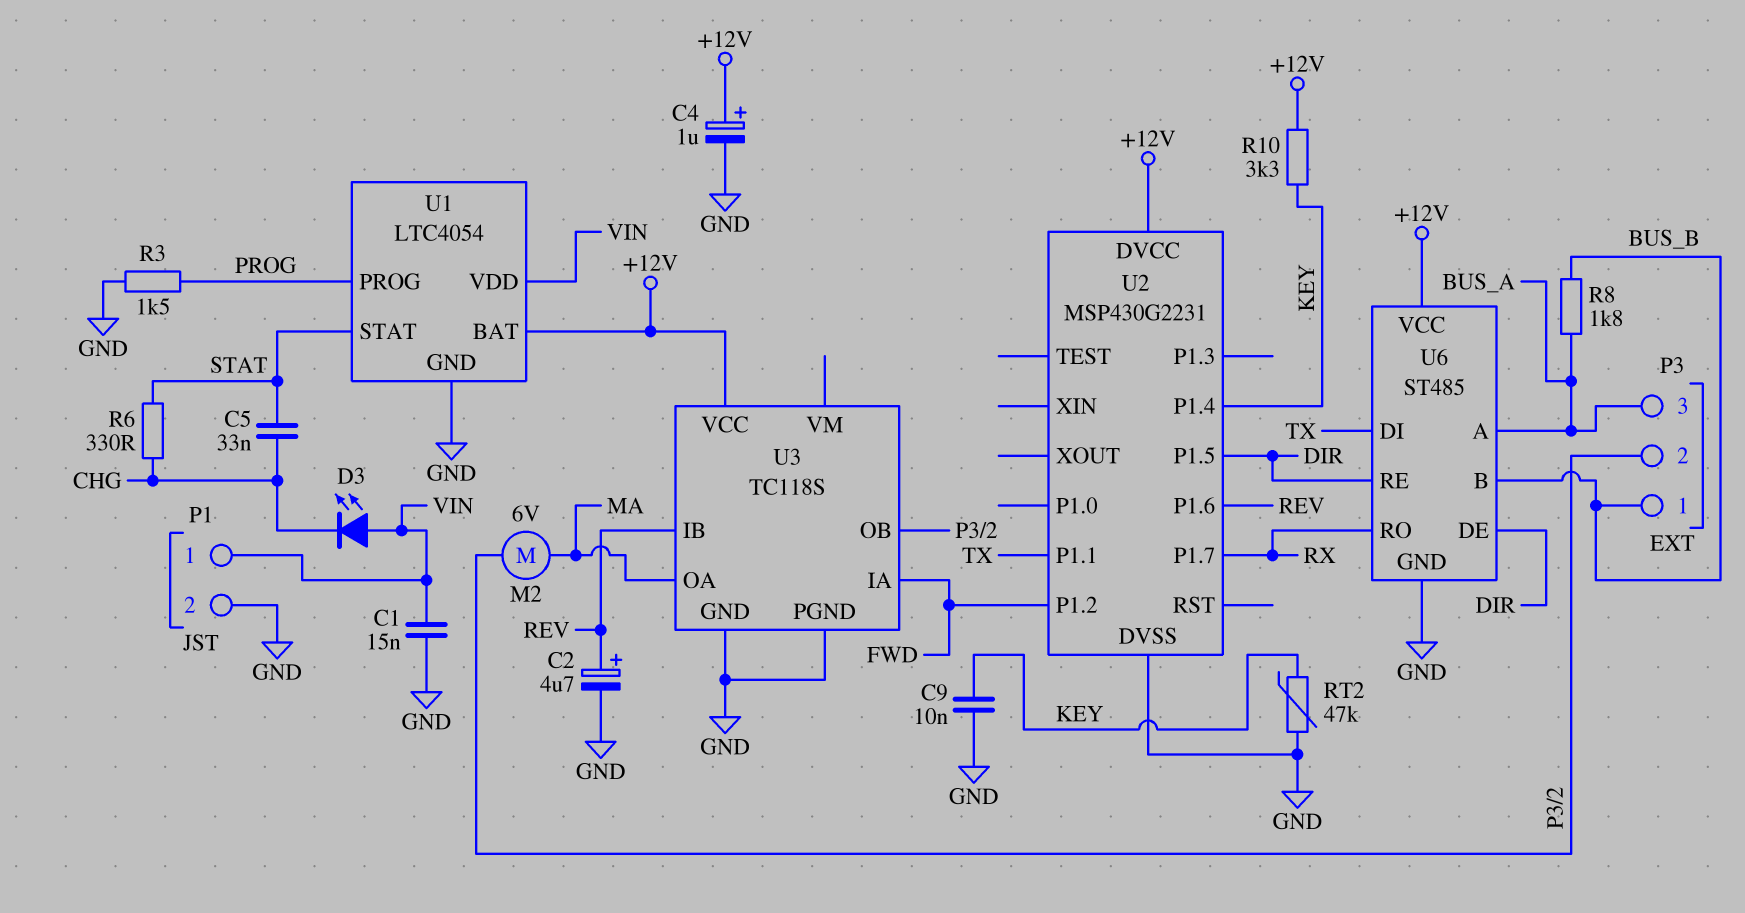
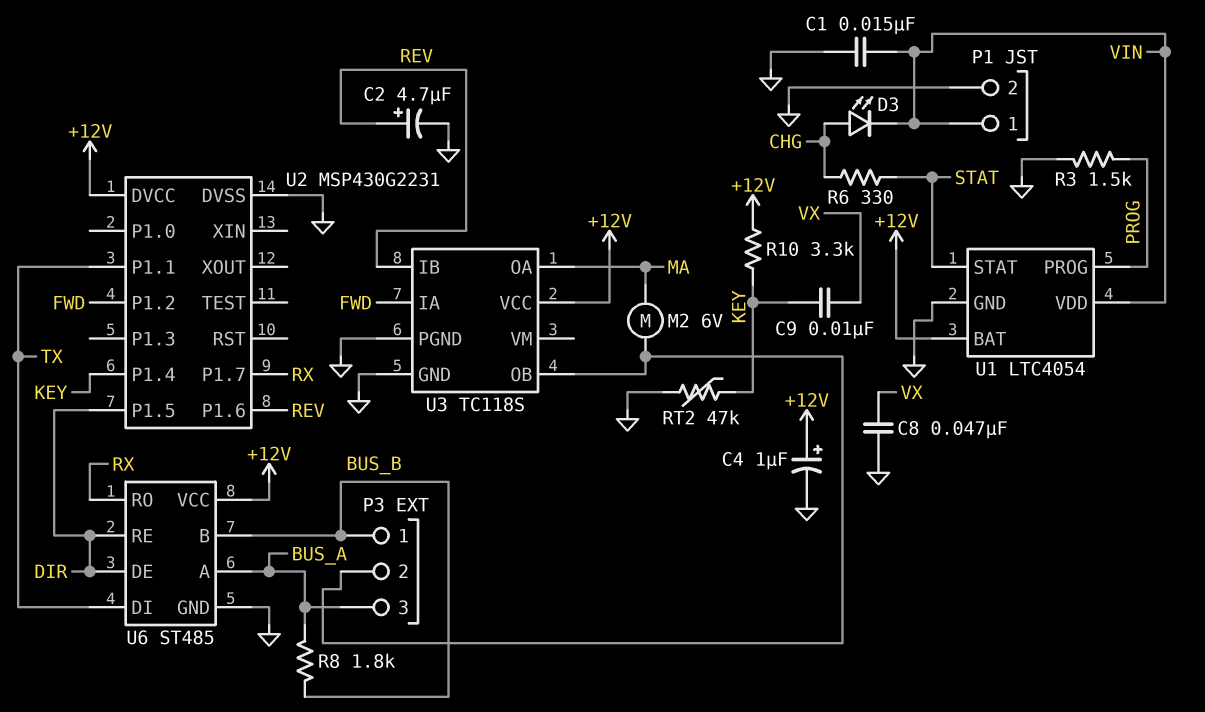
C5: 33nF (CHG, STAT) -> none
C8: none -> 47nF (GND, VX)
C9: 10nF (GND, KEY) -> 10nF (KEY, VX)
D3: LED (A VIN, K CHG) -> LED (A CHG, K VIN)

